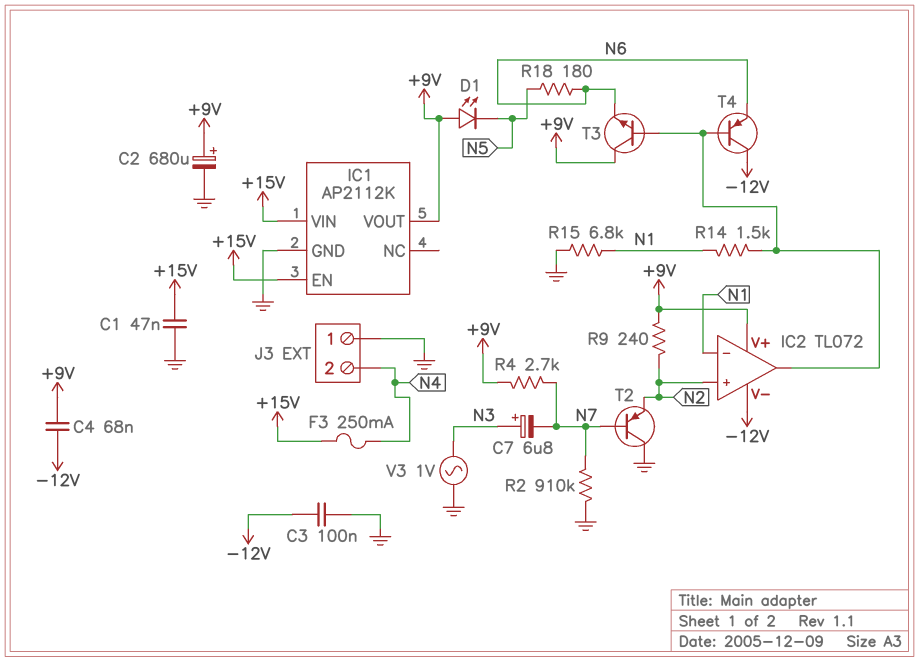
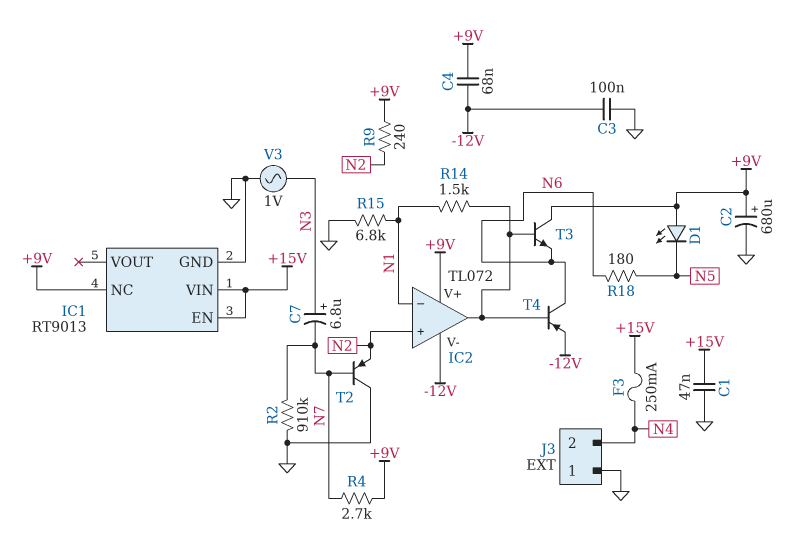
IC1: AP2112K -> RT9013
IC1 pin NC: none -> +9V
IC1 pin VOUT: +9V -> none
T4: PNP (B IC2/out, C -12V, E N6) -> PNP (B IC2/out, C N6, E -12V)

